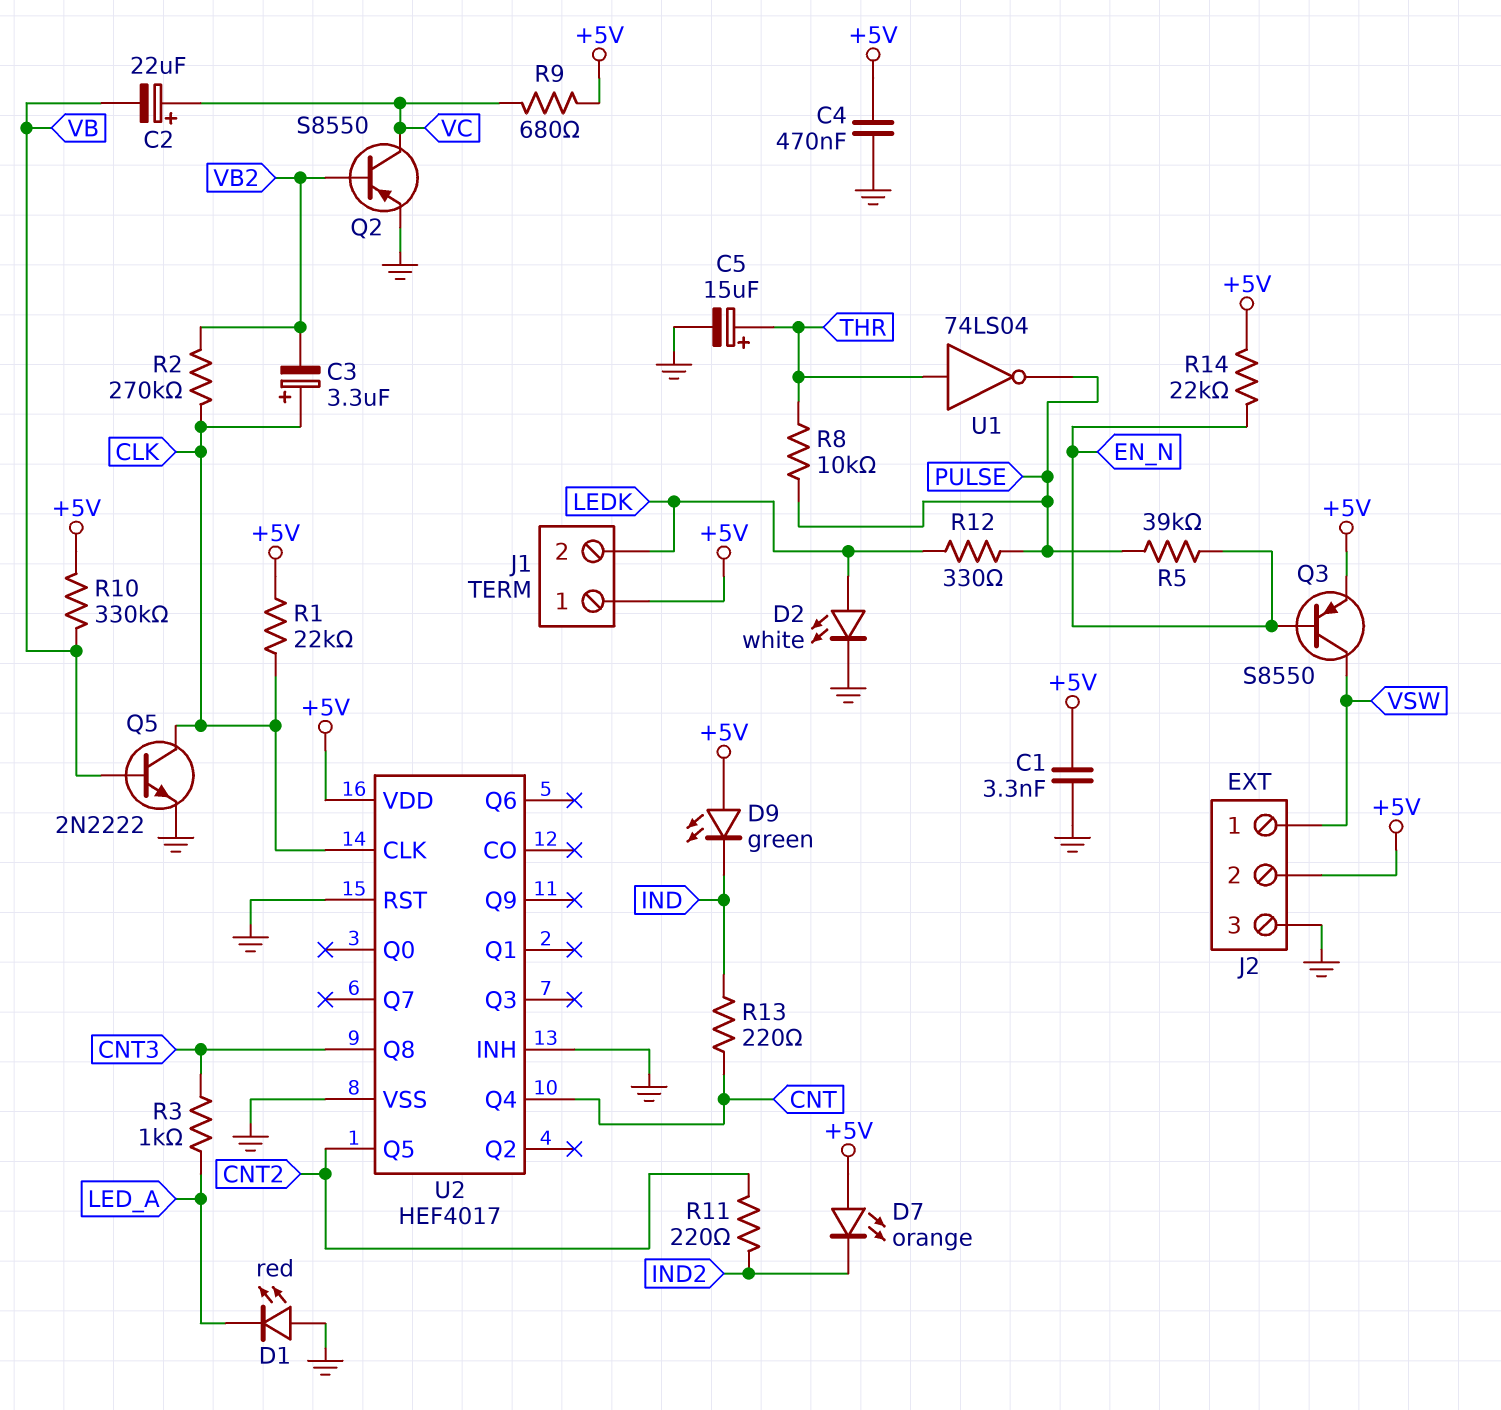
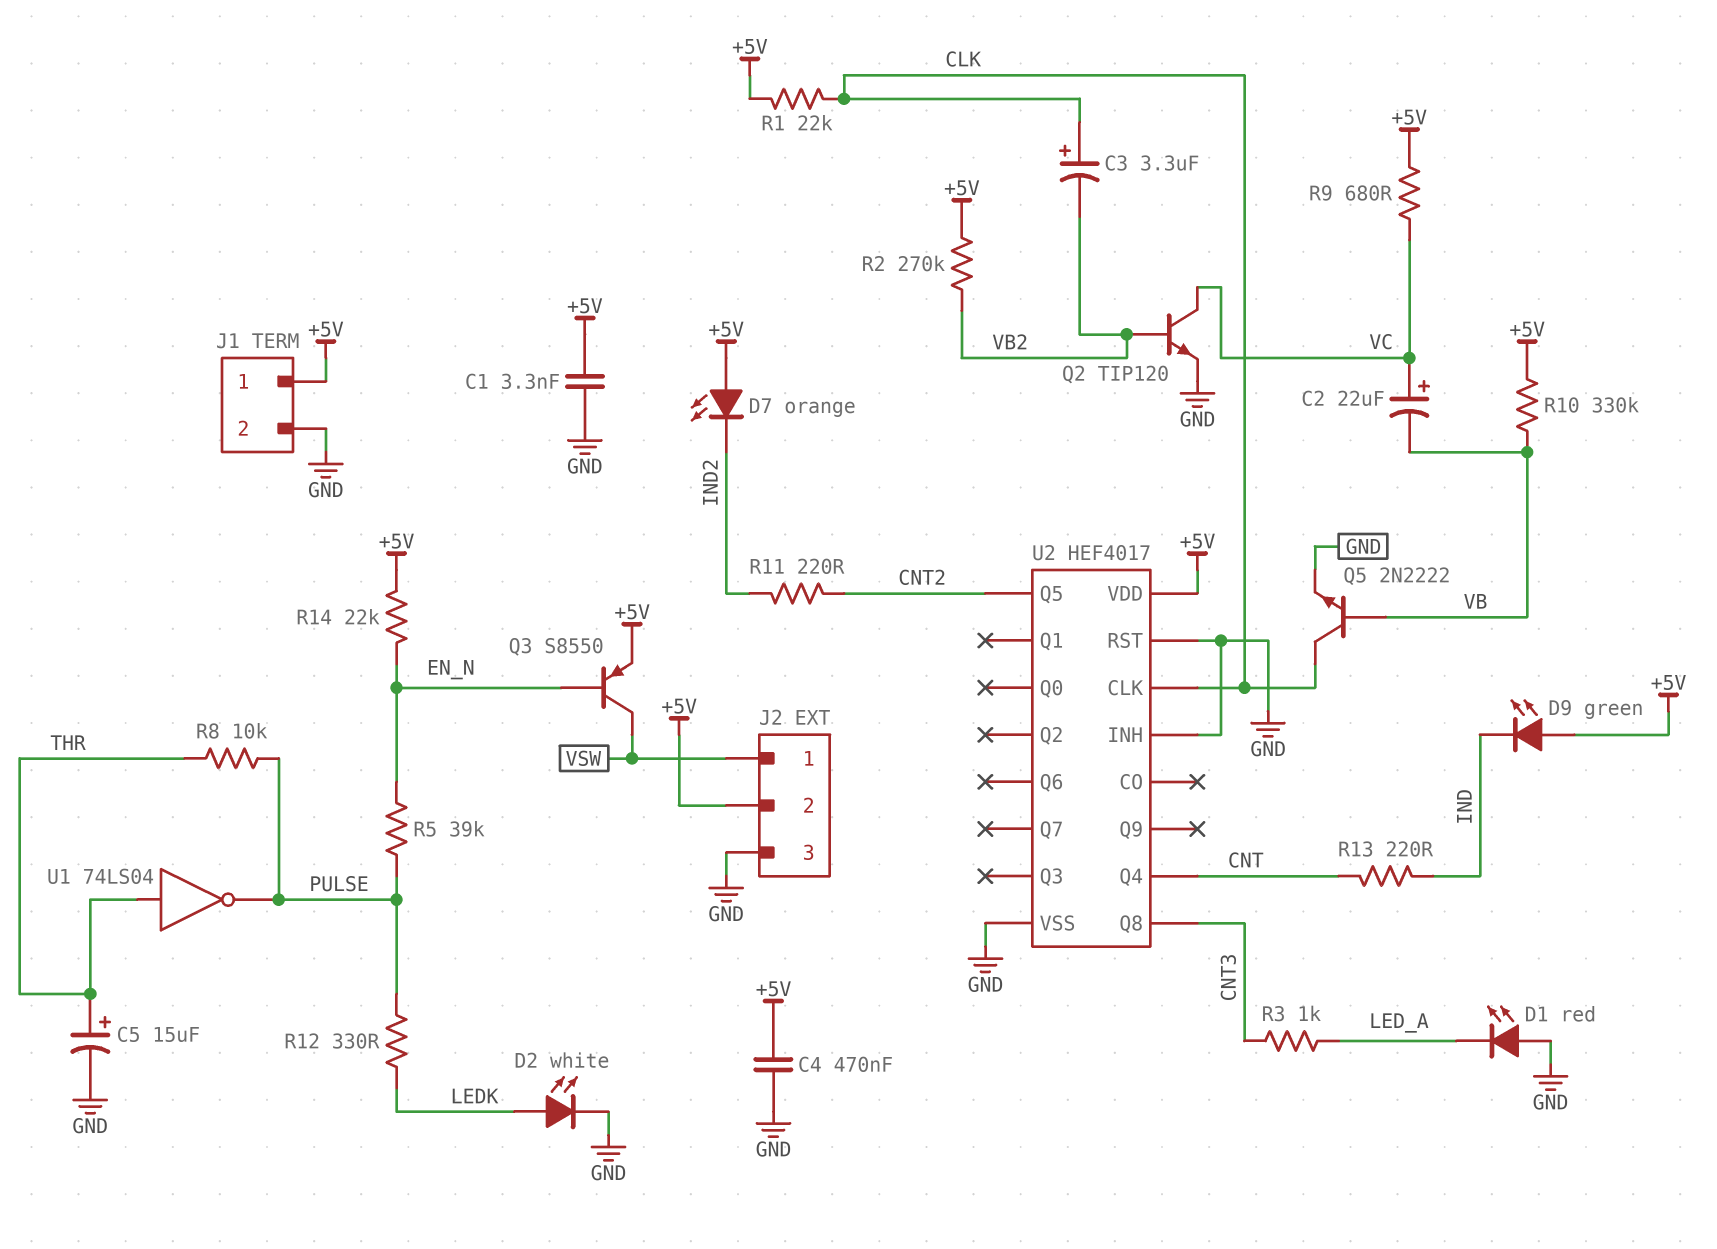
J1 pin 2: LEDK -> GND
Q2: PNP S8550 (B VB2, C VC, E GND) -> NPN TIP120 (B VB2, C VC, E GND)
R2: 270k (CLK, VB2) -> 270k (+5V, VB2)

